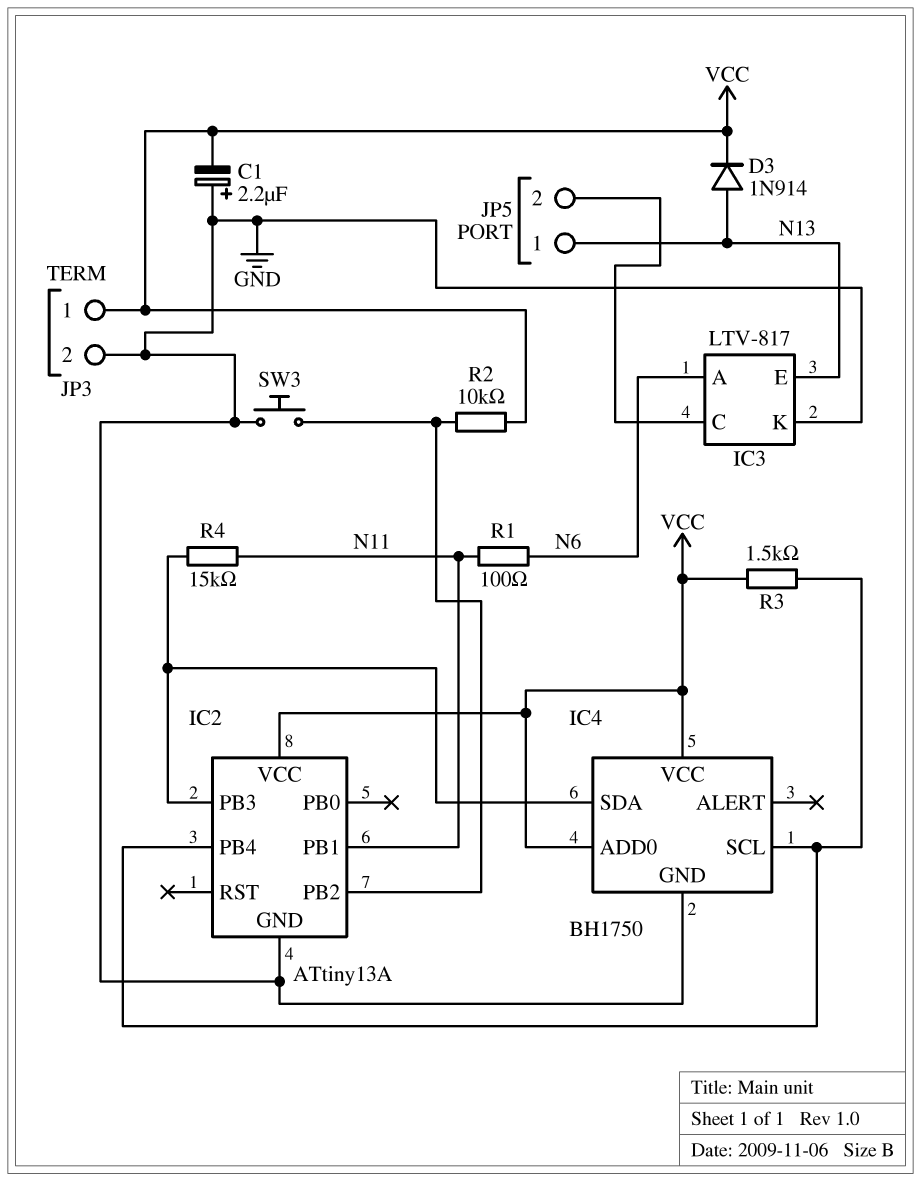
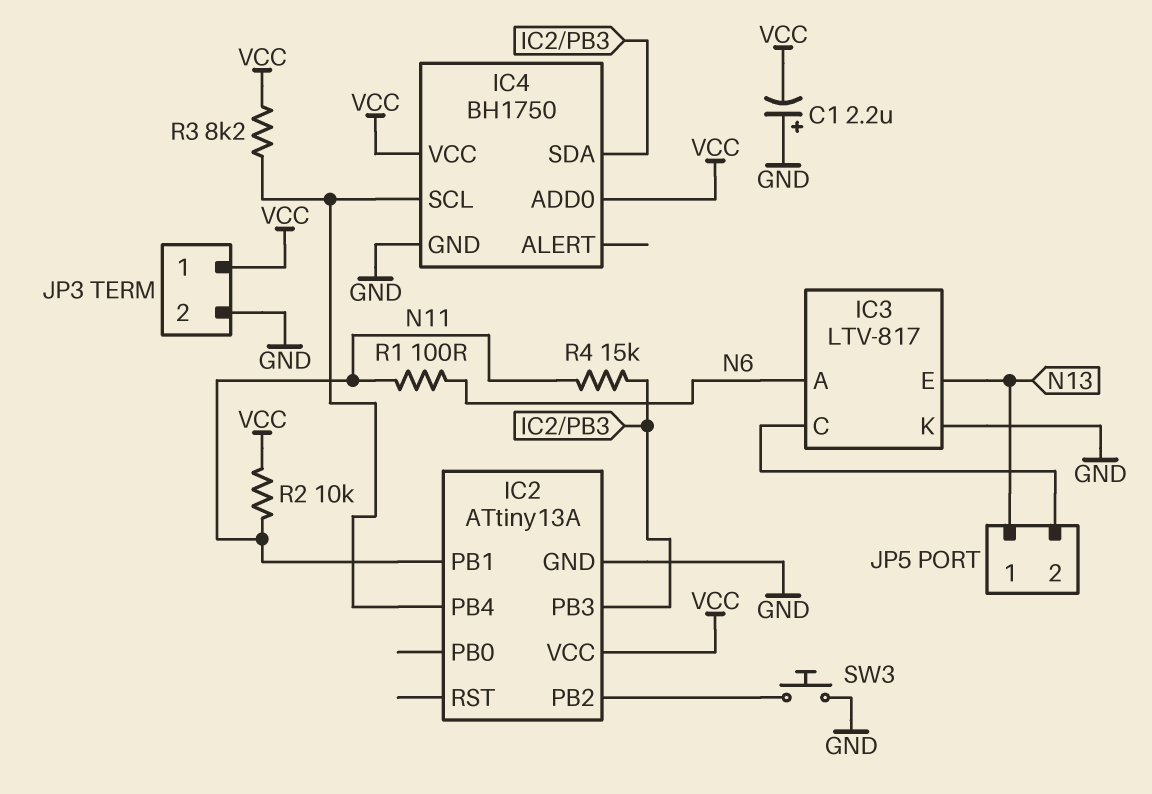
D3: diode 1N914 (A N13, K VCC) -> none
R2: 10k (IC2/PB2, VCC) -> 10k (N11, VCC)
R3: 1.5k (IC2/PB4, VCC) -> 8.2k (IC2/PB4, VCC)

